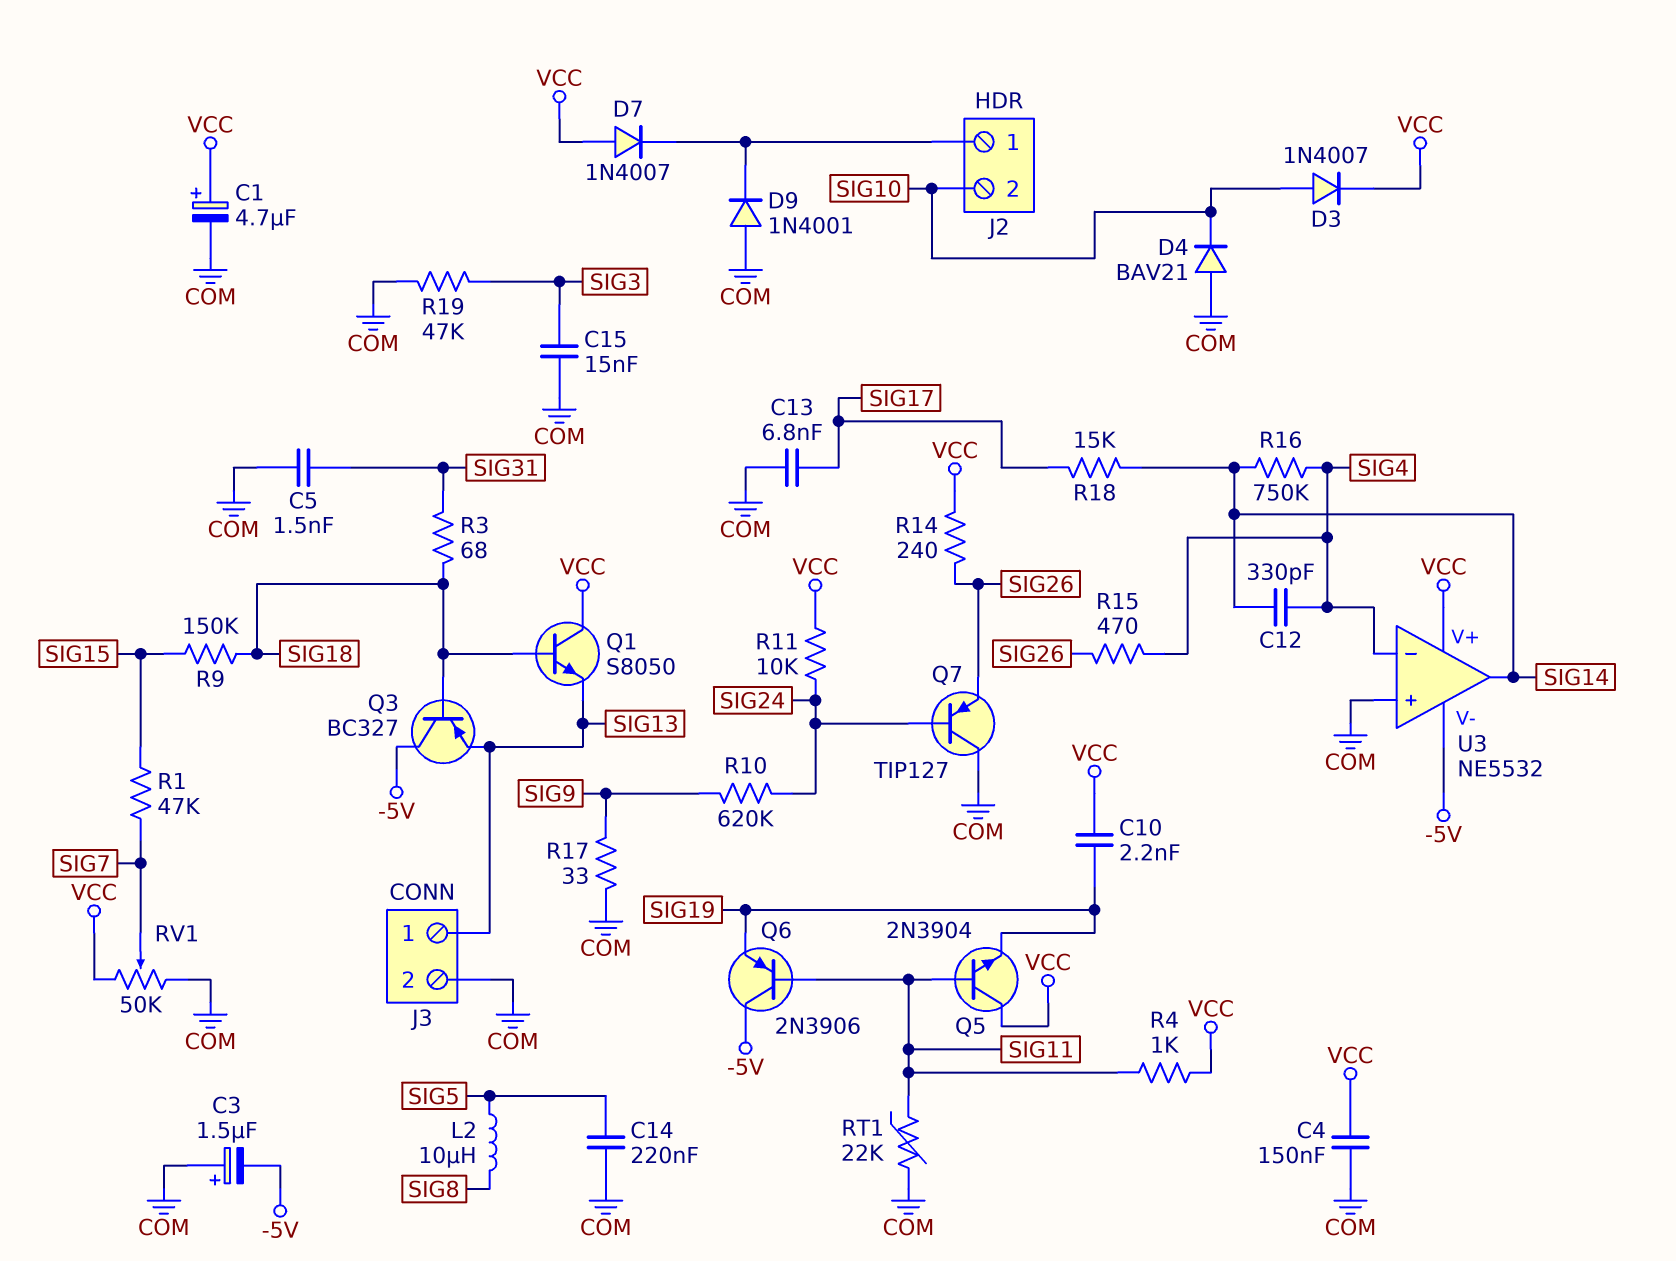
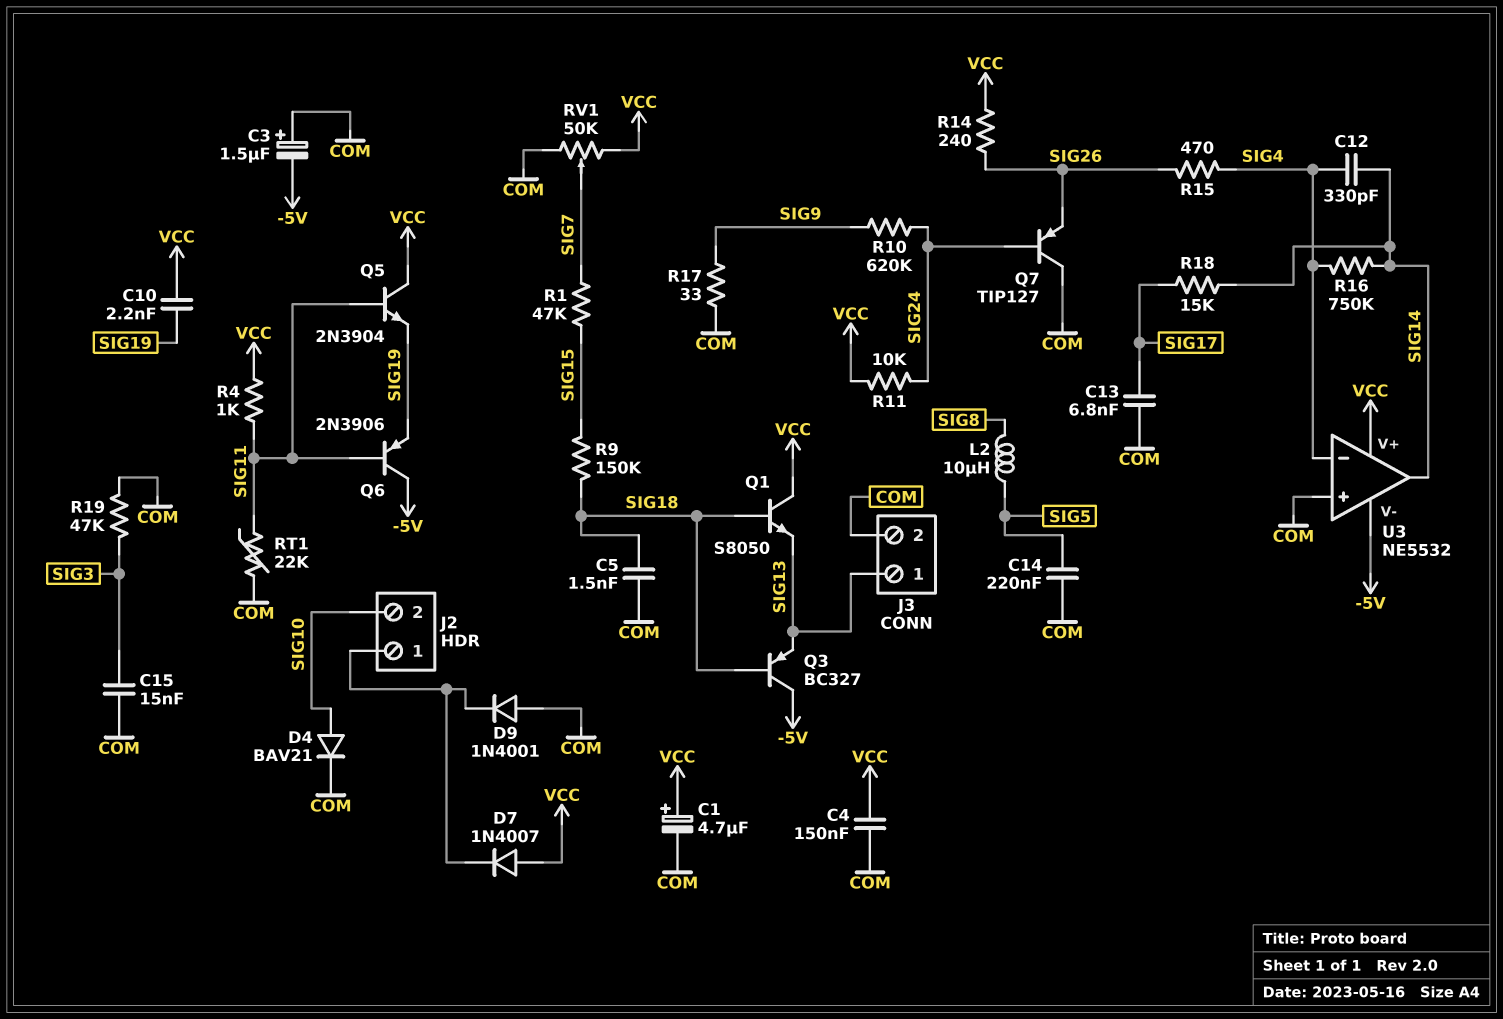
C5: 1.5nF (COM, SIG31) -> 1.5nF (COM, SIG18)
D3: diode 1N4007 (A SIG10, K VCC) -> none
D4: diode BAV21 (A COM, K SIG10) -> diode BAV21 (A SIG10, K COM)
R3: 68 (SIG18, SIG31) -> none

